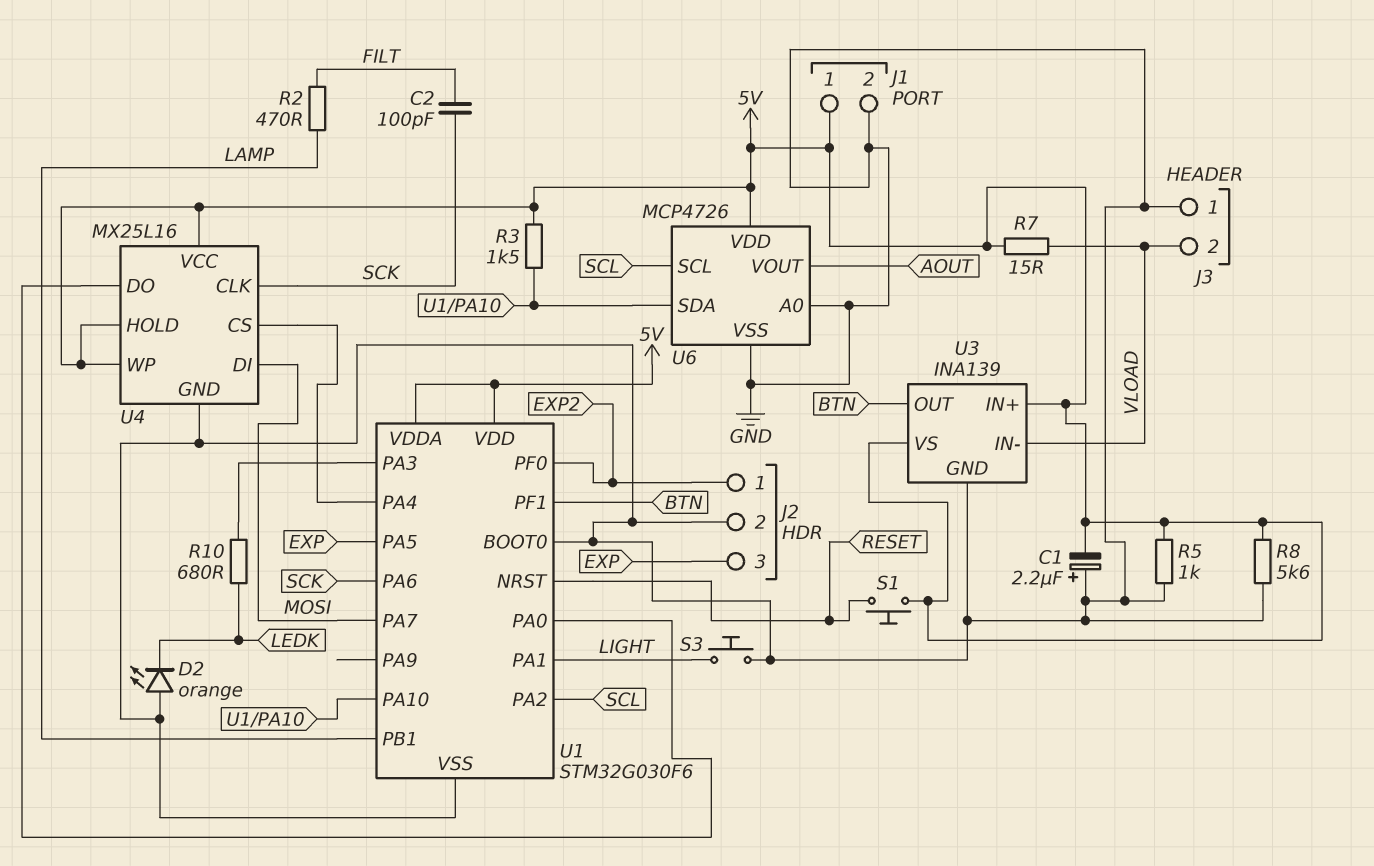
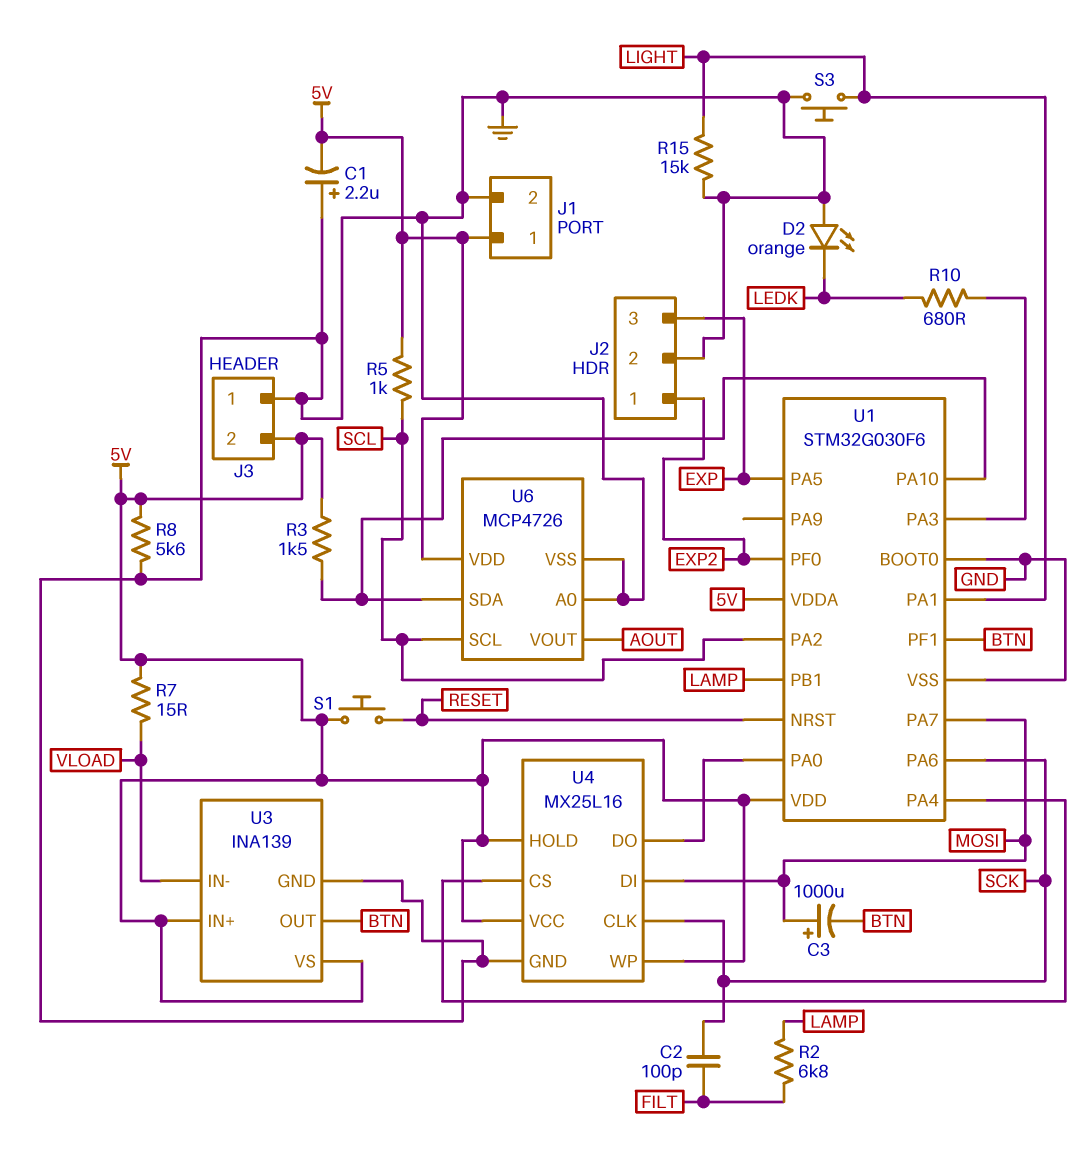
C3: none -> 1000uF (plus MOSI, minus BTN)
J3 pin 2: VLOAD -> 5V
R2: 470 (FILT, LAMP) -> 6.8k (FILT, LAMP)
R5: 1k (5V, GND) -> 1k (5V, SCL)
R15: none -> 15k (GND, LIGHT)

